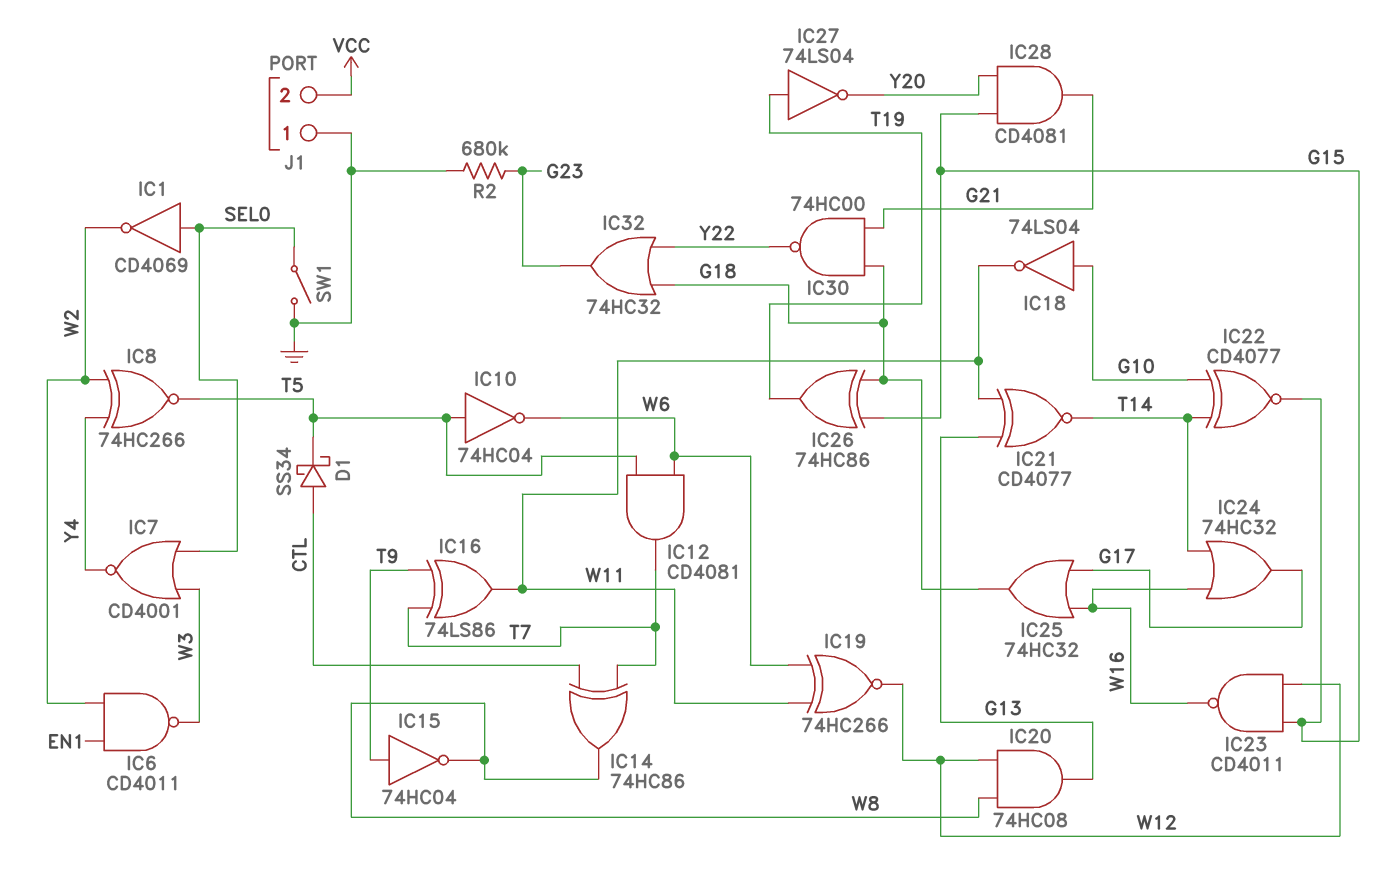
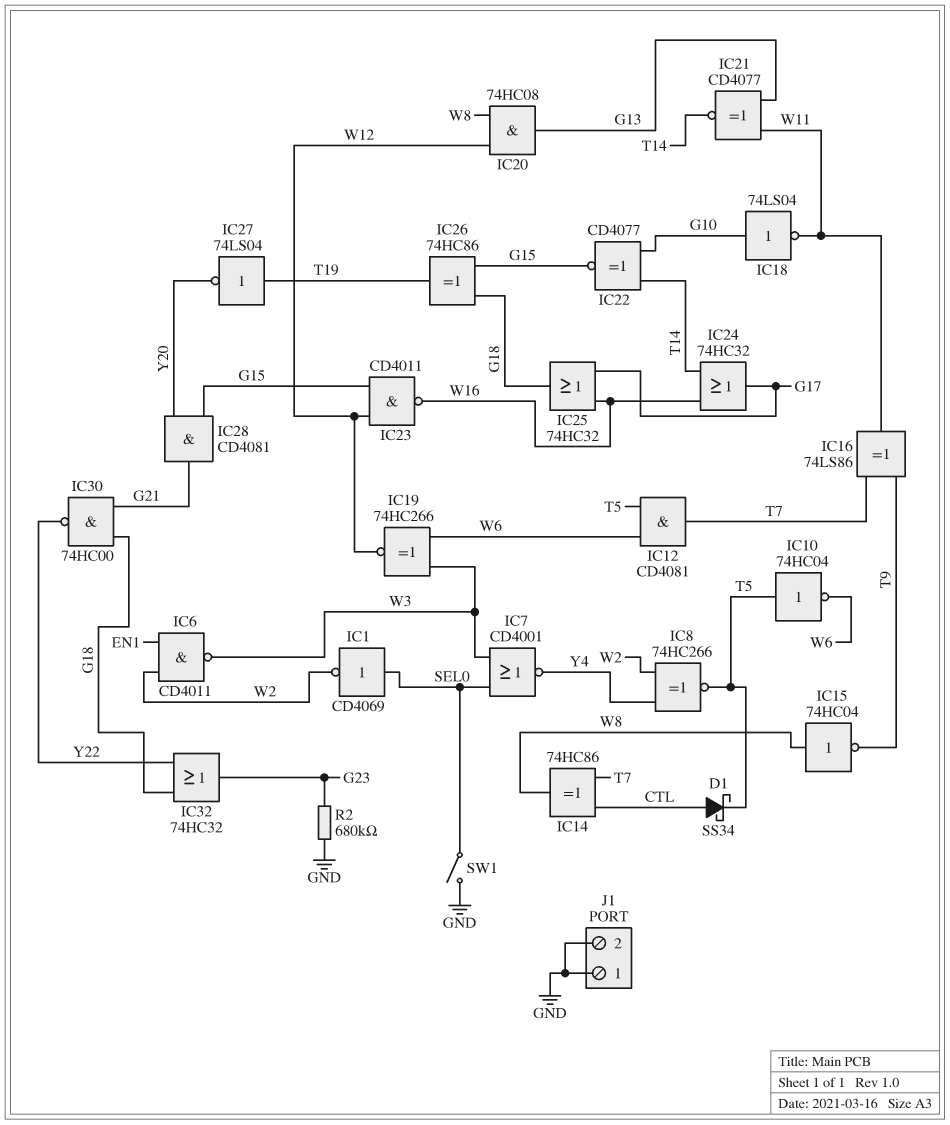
IC15: NOT 74HC04 (in T9, out W8) -> NOT 74HC04 (in W8, out T9)
IC19: XNOR 74HC266 (in W6, in W11, out W12) -> XNOR 74HC266 (in W3, in W6, out W12)
J1 pin 2: VCC -> GND

